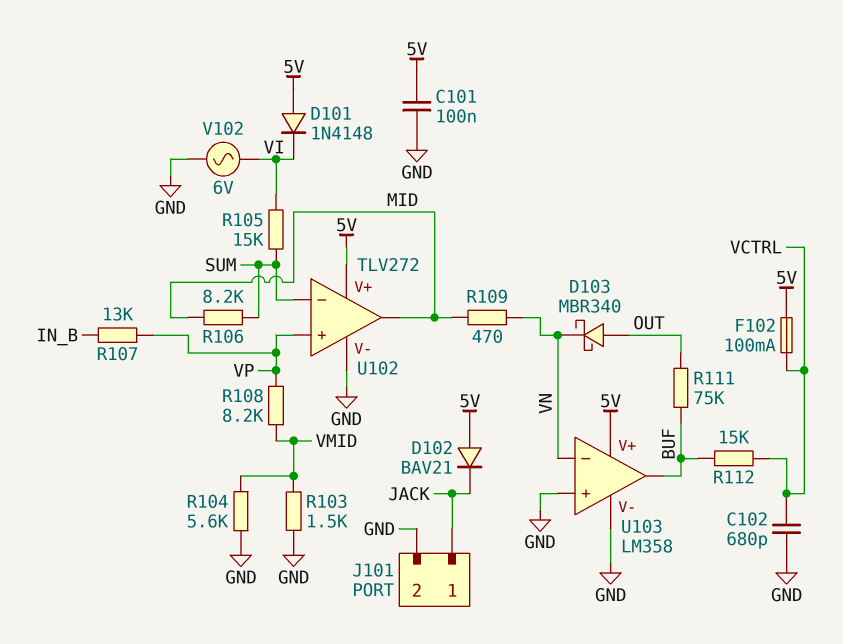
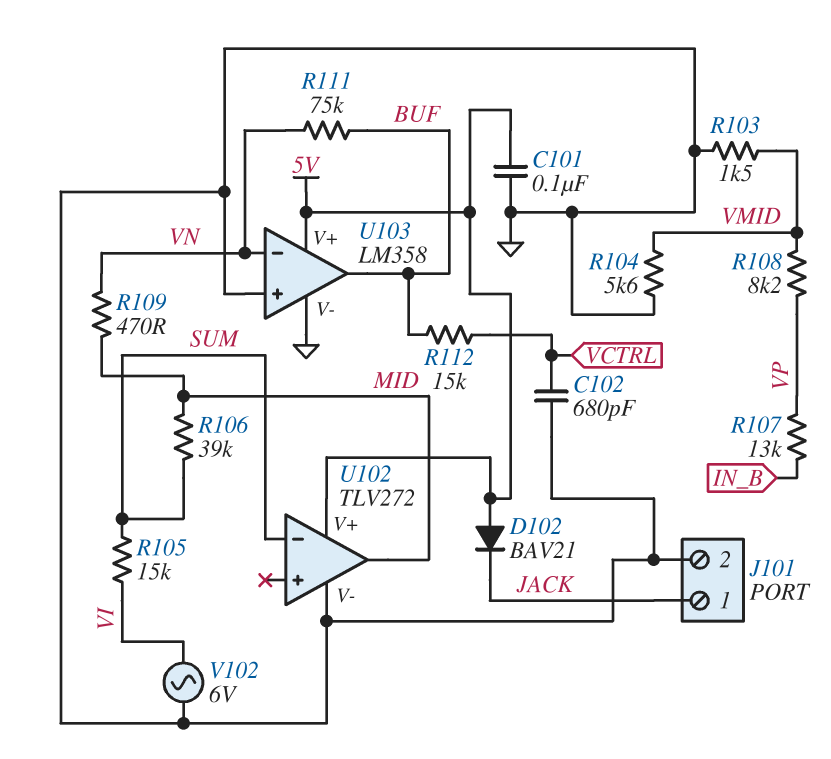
D101: diode 1N4148 (A 5V, K VI) -> none
D103: schottky MBR340 (A OUT, K VN) -> none
F102: 100mA (5V, VCTRL) -> none
R106: 8.2k (MID, SUM) -> 39k (MID, SUM)
R111: 75k (BUF, OUT) -> 75k (BUF, VN)
U102 pin in+: VP -> none

